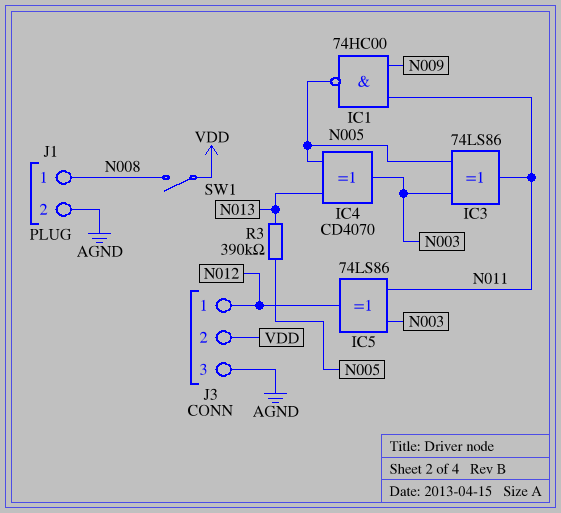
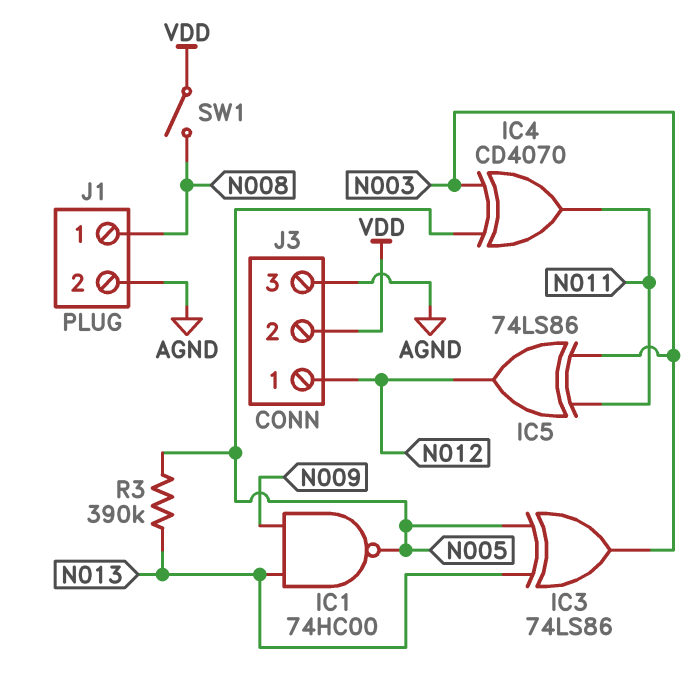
IC1: NAND 74HC00 (in N009, in N011, out N005) -> NAND 74HC00 (in N009, in N013, out N005)
IC3: XOR 74LS86 (in N003, in N005, out N011) -> XOR 74LS86 (in N005, in N013, out N003)
IC4: XOR CD4070 (in N005, in N013, out N003) -> XOR CD4070 (in N003, in N005, out N011)

